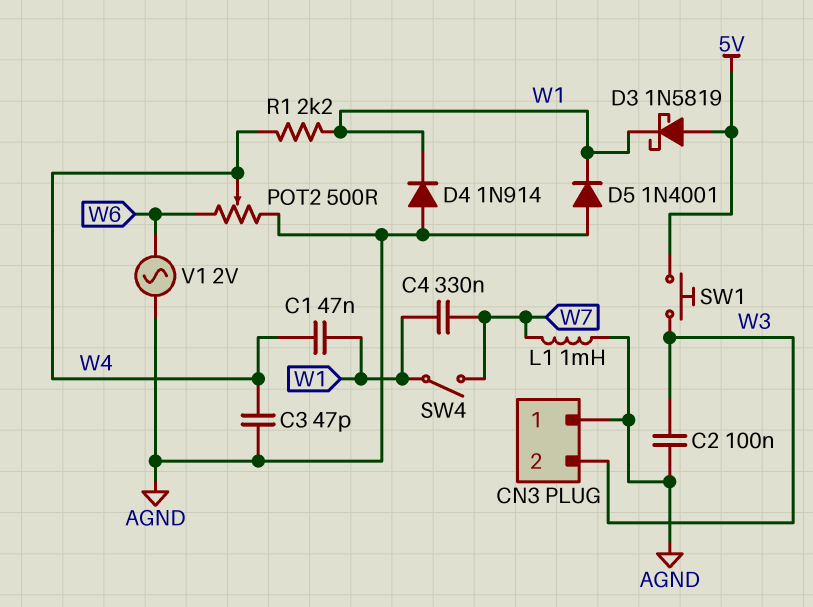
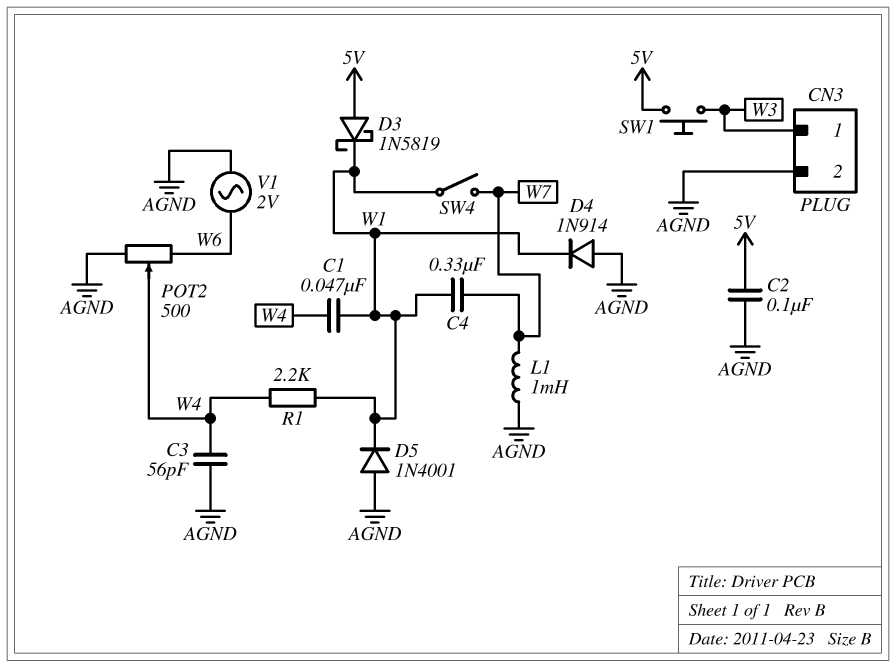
C2: 100nF (AGND, W3) -> 100nF (5V, AGND)
C3: 47pF (AGND, W4) -> 56pF (AGND, W4)
CN3 pin 1: AGND -> W3
CN3 pin 2: W3 -> AGND

